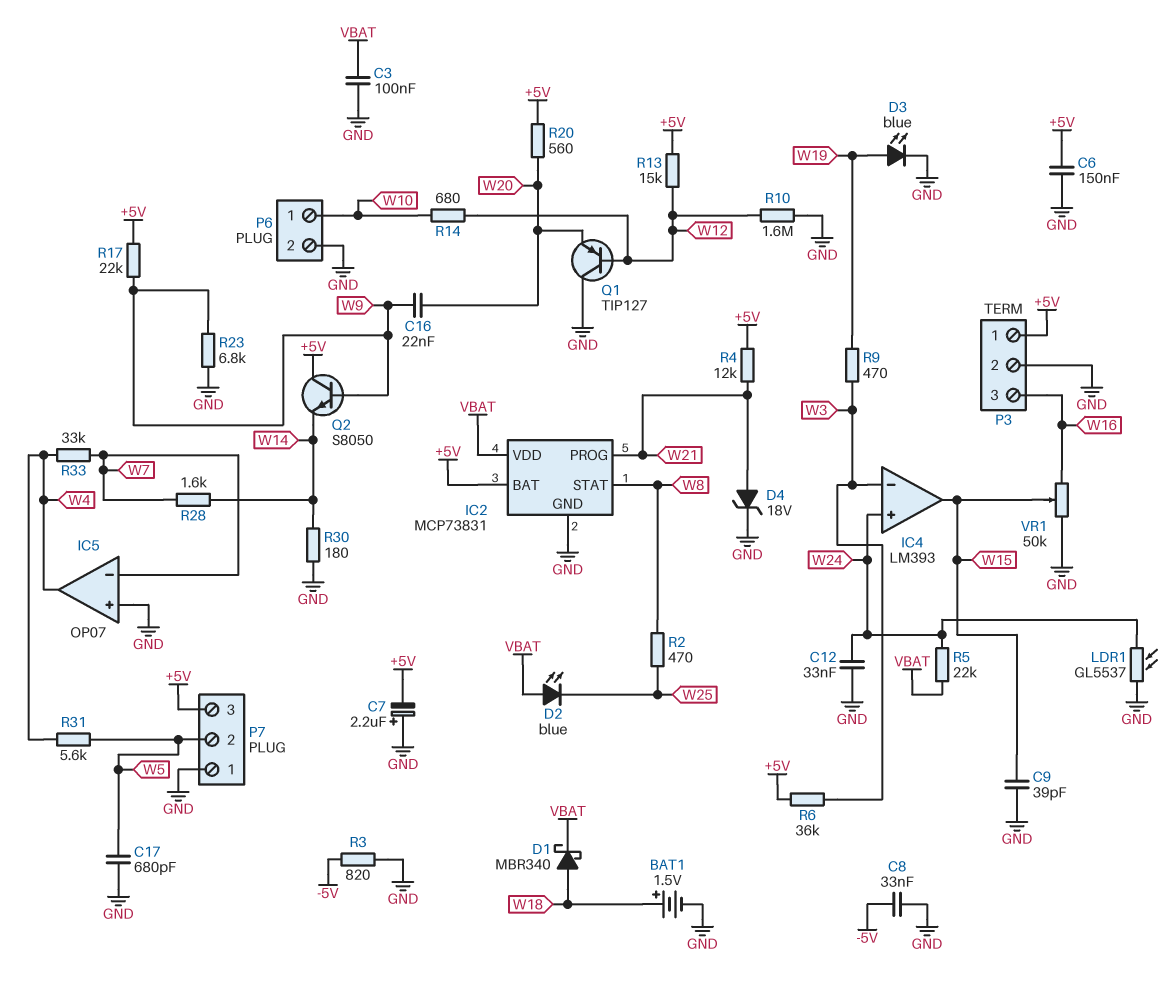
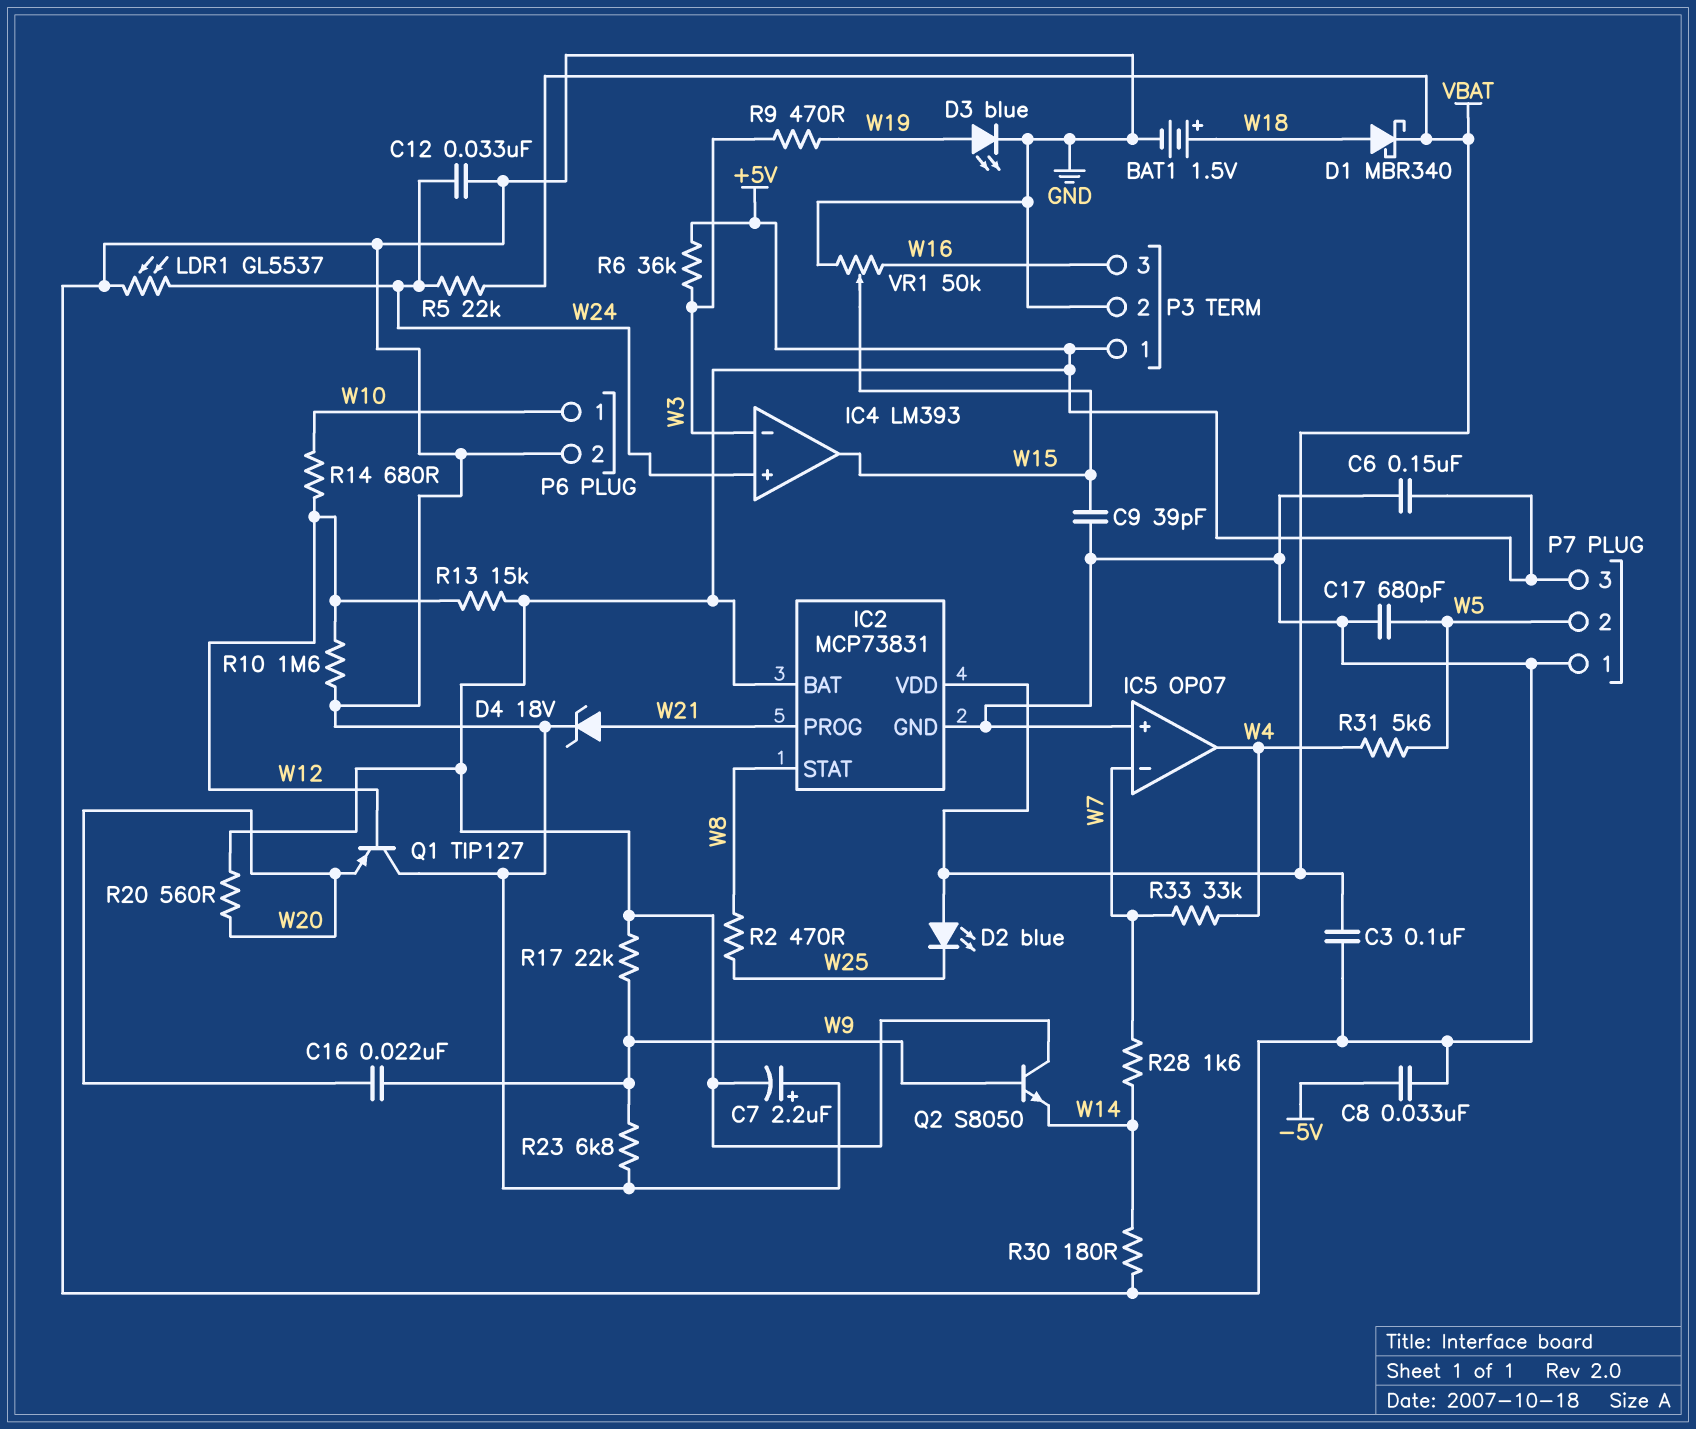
R3: 820 (-5V, GND) -> none
R4: 12k (+5V, W21) -> none

